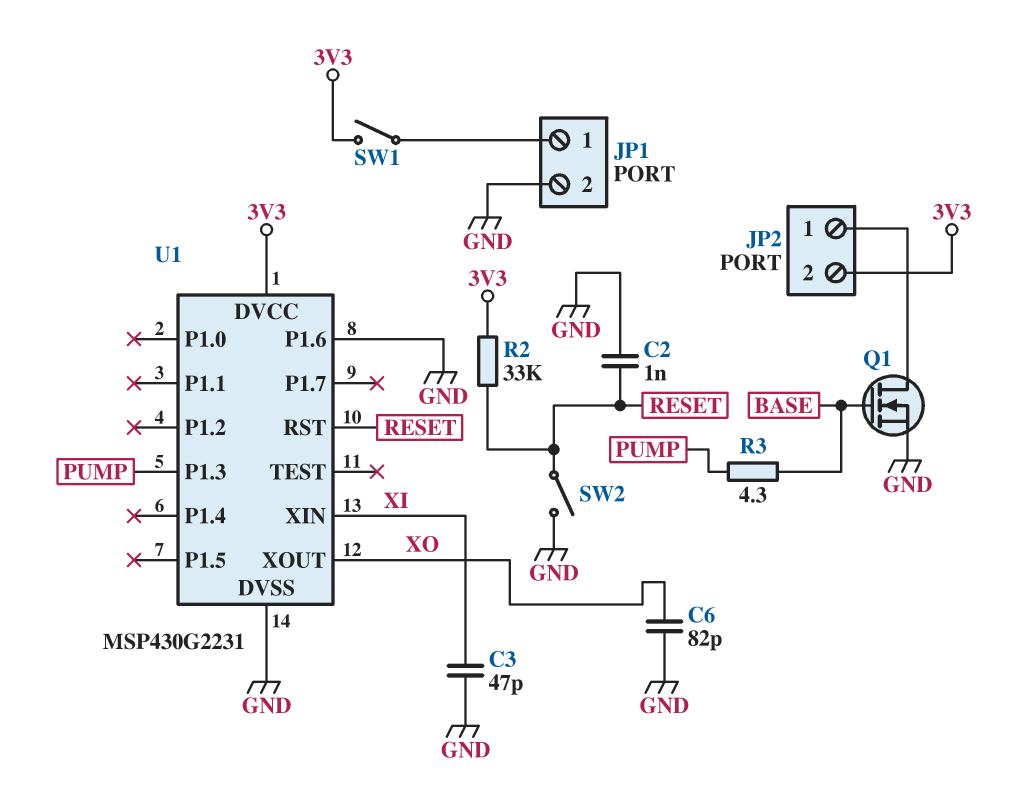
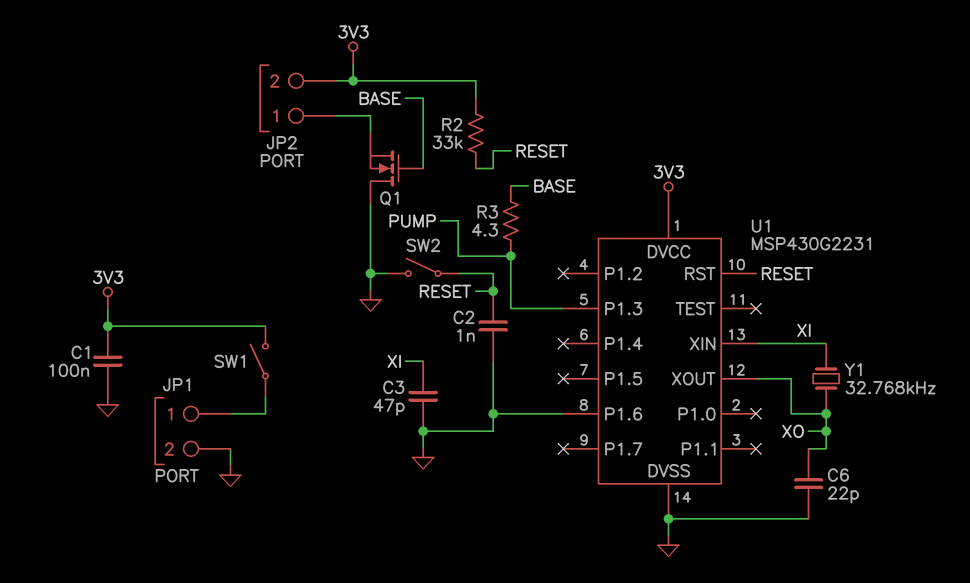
C1: none -> 100nF (3V3, GND)
C6: 82pF (GND, XO) -> 22pF (GND, XO)
Q1: NMOS (G BASE, D JP2/1, S GND) -> NMOS (G BASE, D GND, S JP2/1)
Y1: none -> 32.768kHz (XI, XO)

